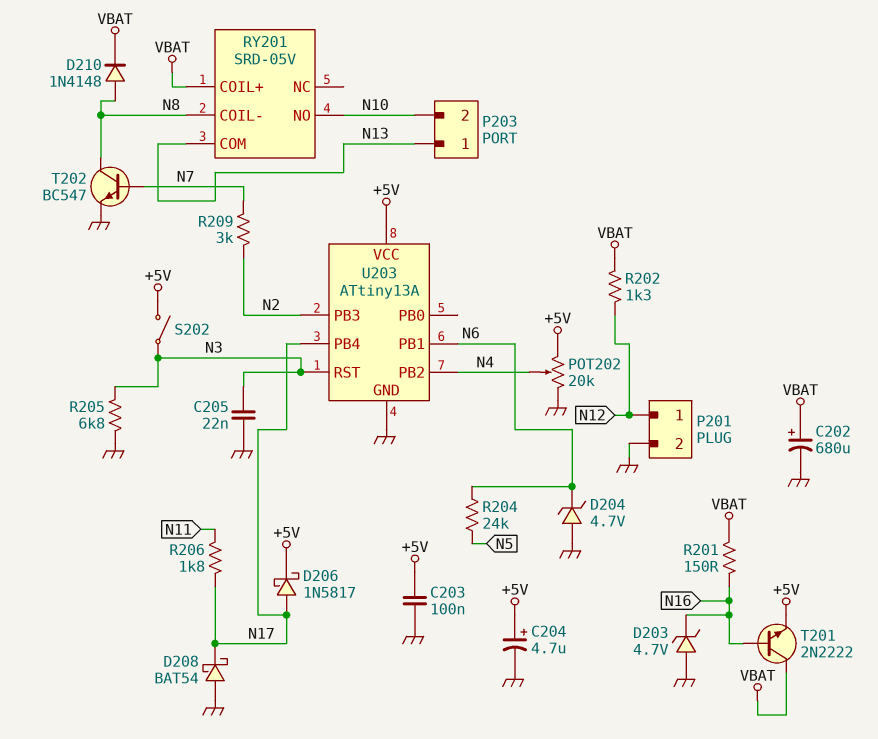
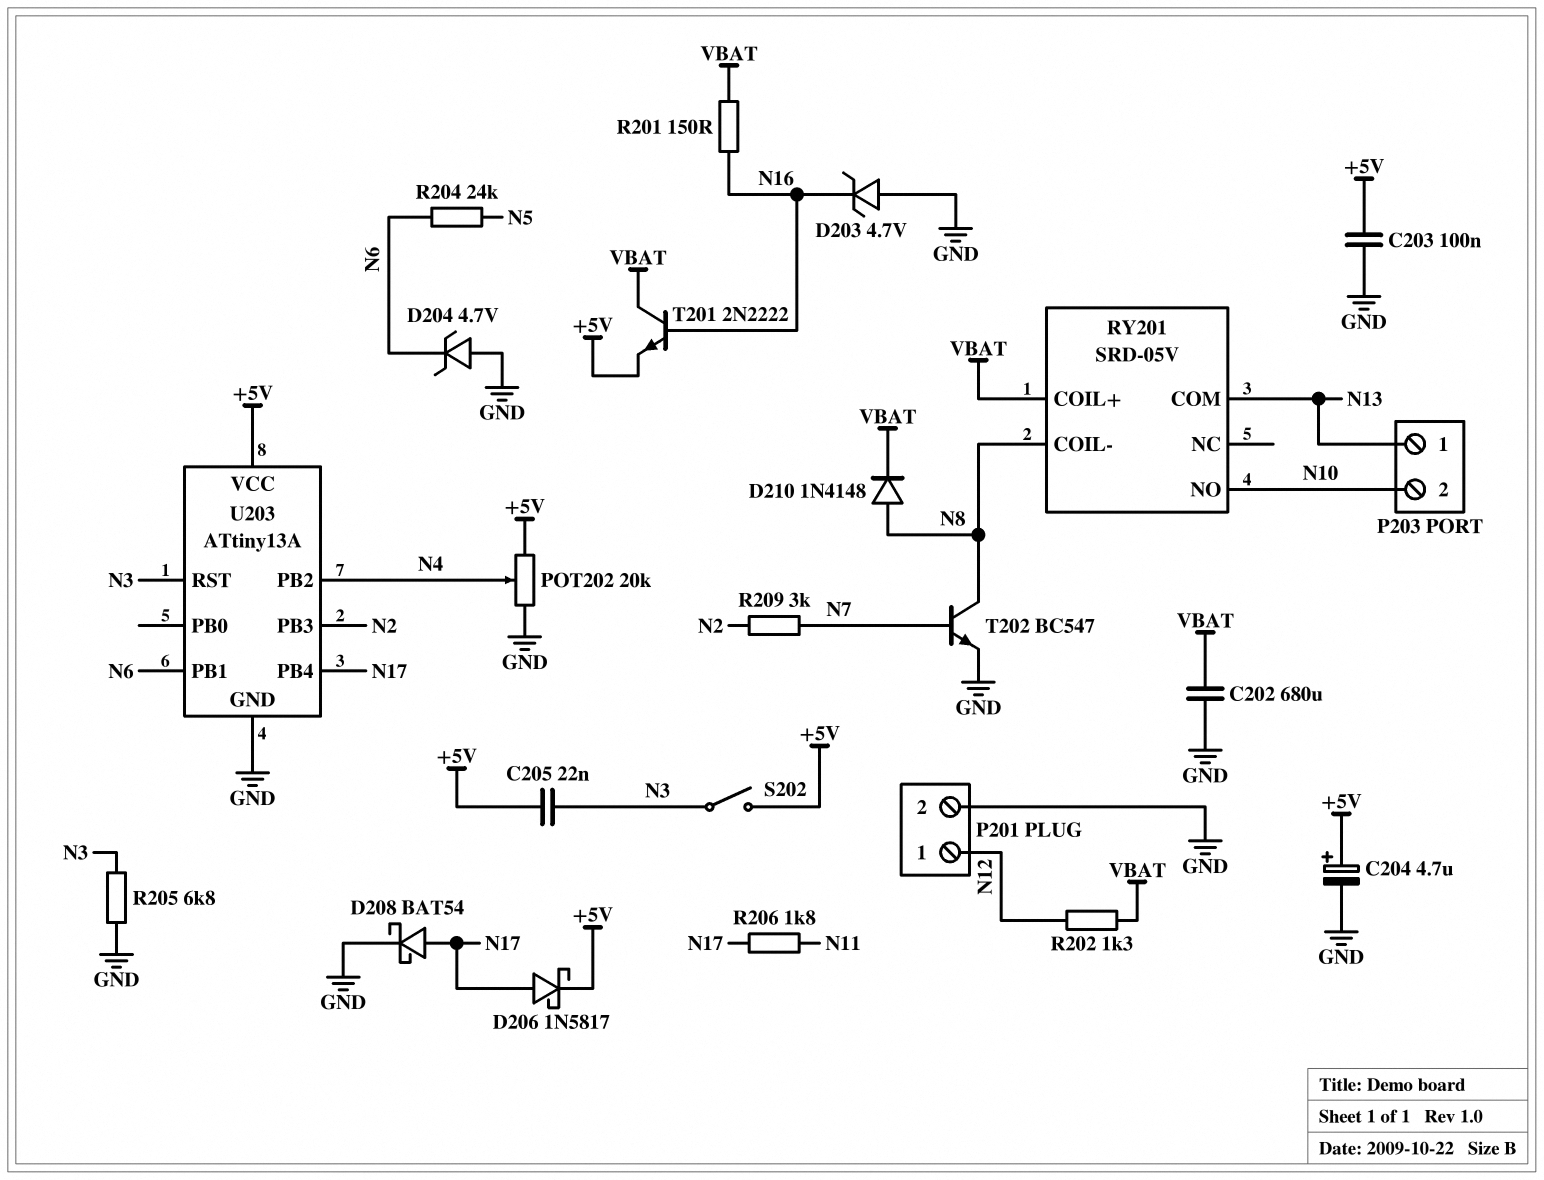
C202: 680uF (plus VBAT, minus GND) -> 680uF (GND, VBAT)
C205: 22nF (GND, N3) -> 22nF (+5V, N3)
D208: schottky BAT54 (A GND, K N17) -> schottky BAT54 (A N17, K GND)

